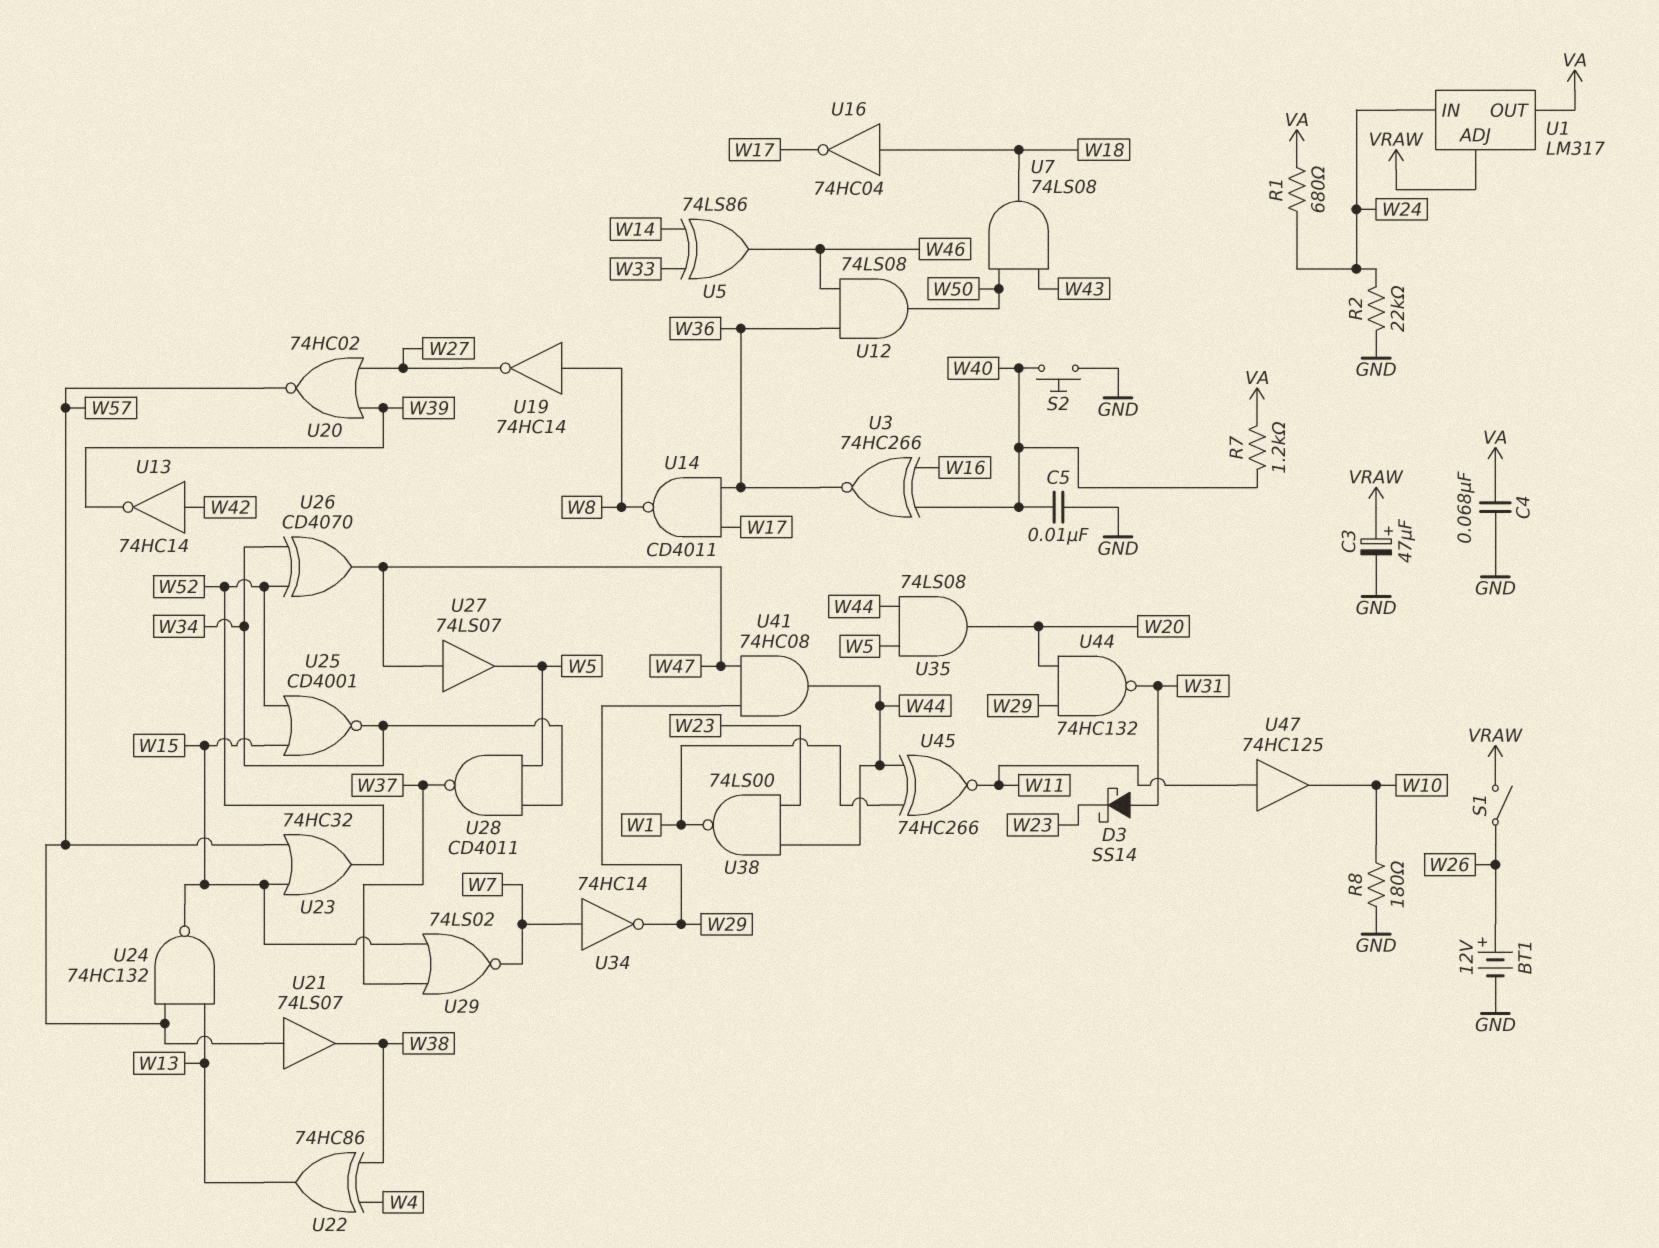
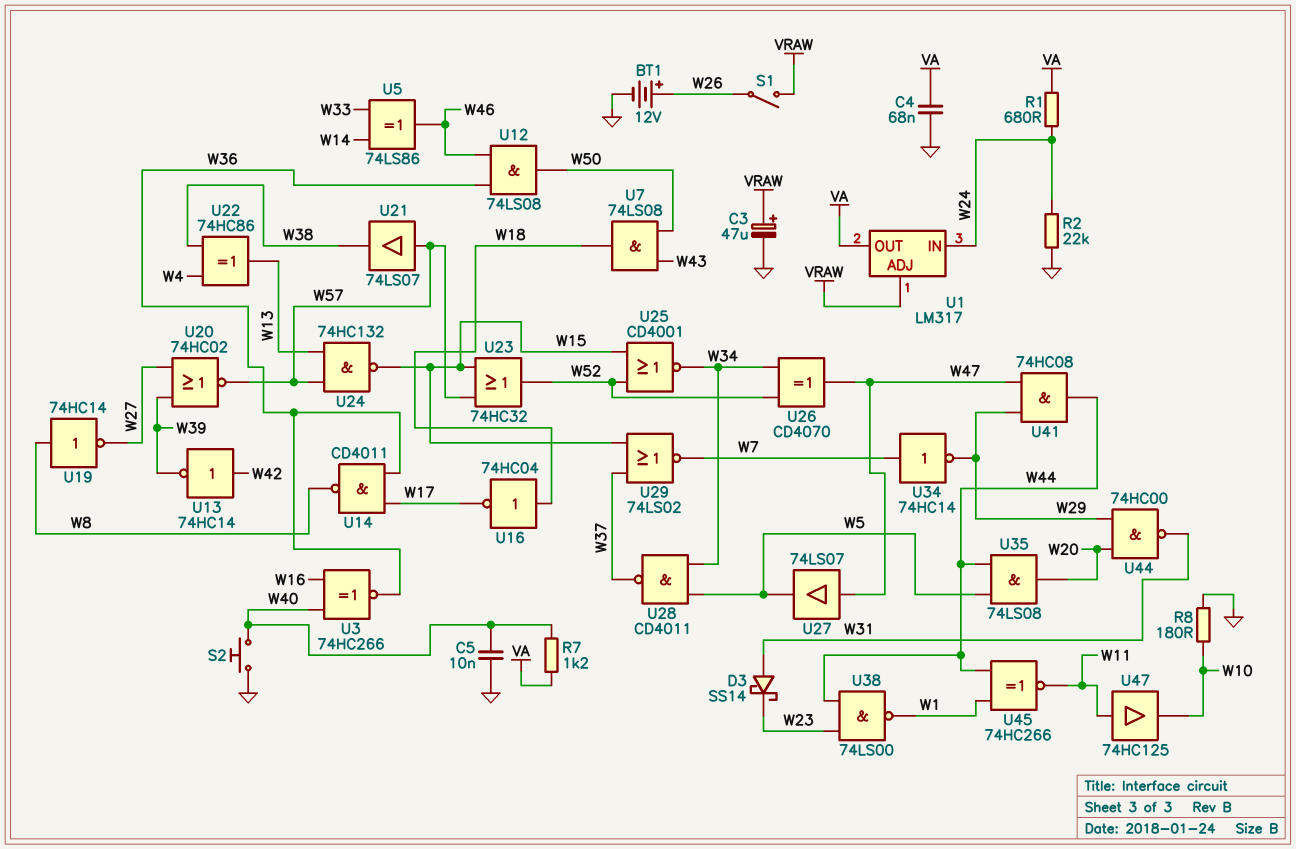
U44: NAND 74HC132 (in W20, in W29, out W31) -> NAND 74HC00 (in W20, in W29, out W31)

